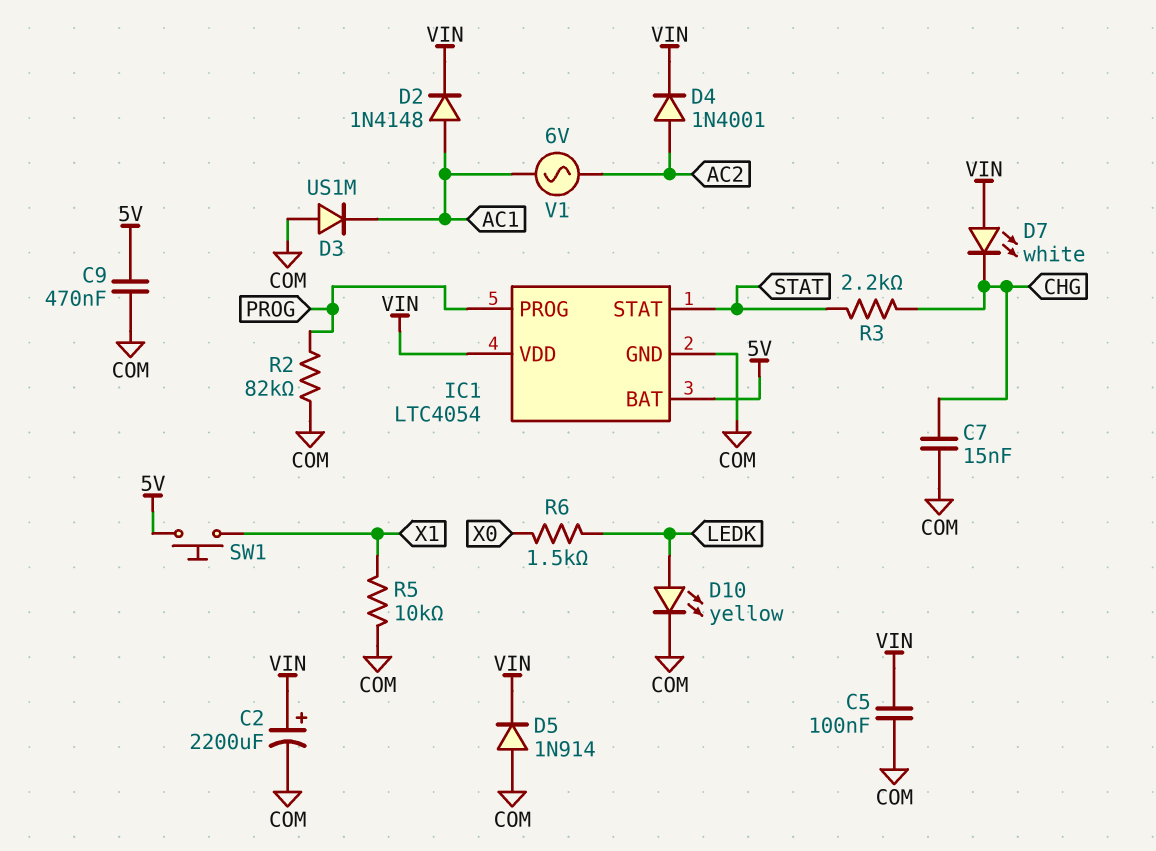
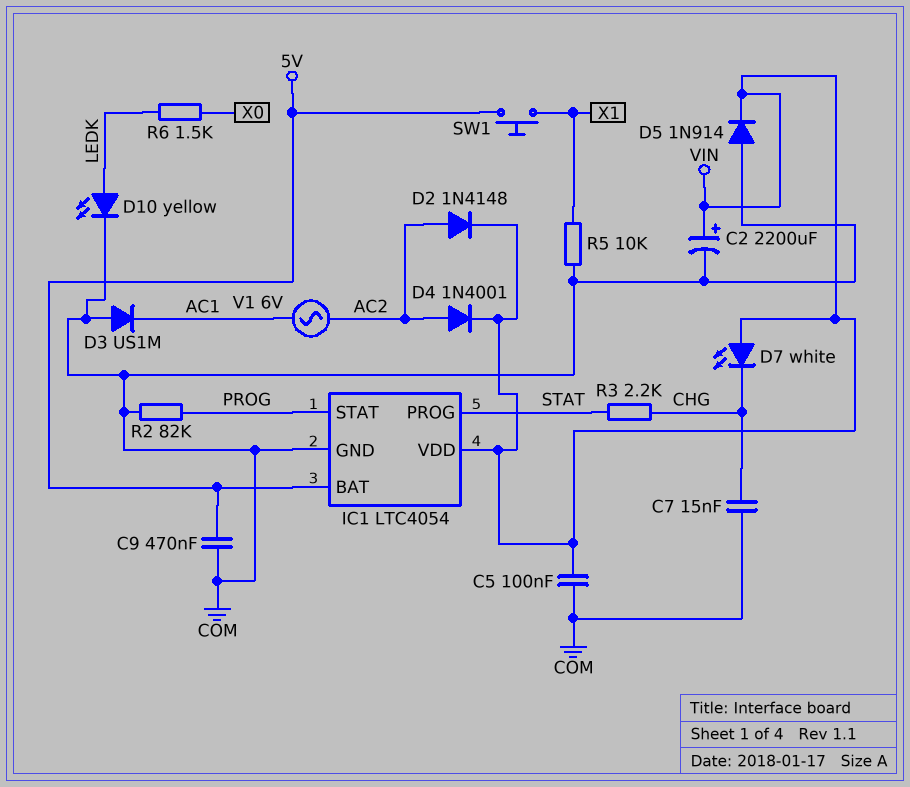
D2: diode 1N4148 (A AC1, K VIN) -> diode 1N4148 (A AC2, K VIN)
IC1 pin PROG: PROG -> STAT
IC1 pin STAT: STAT -> PROG

